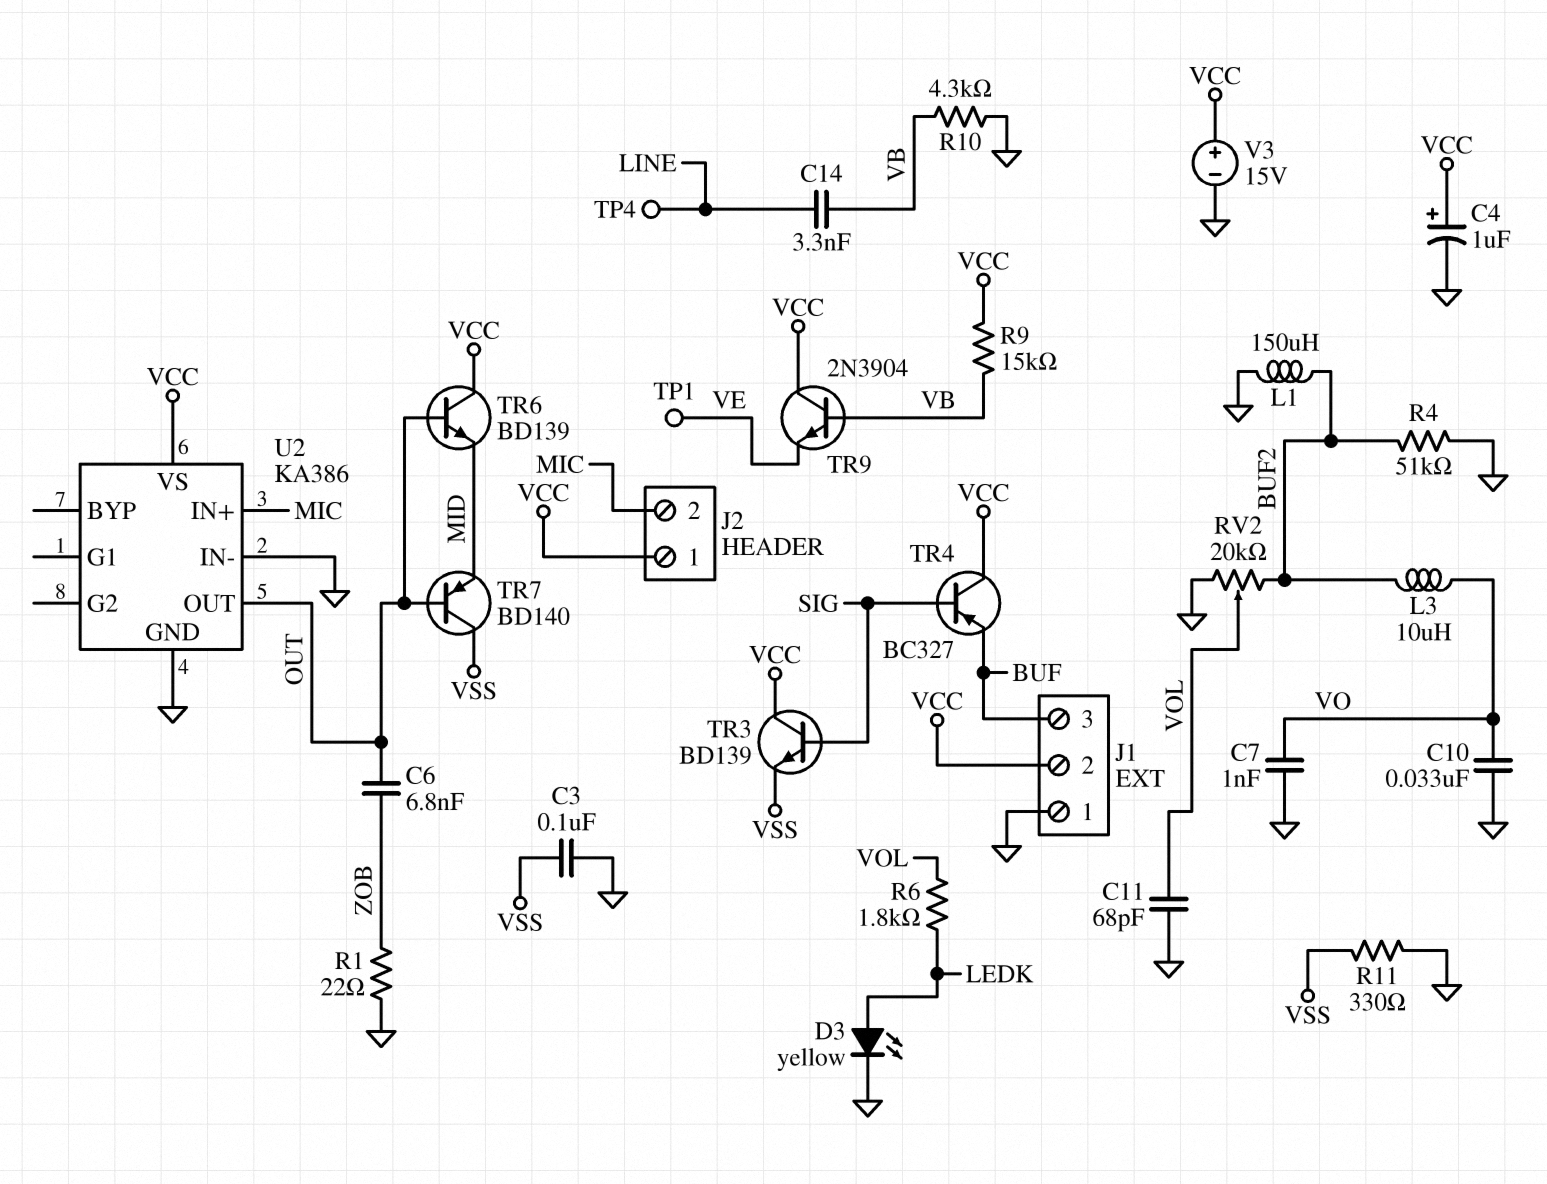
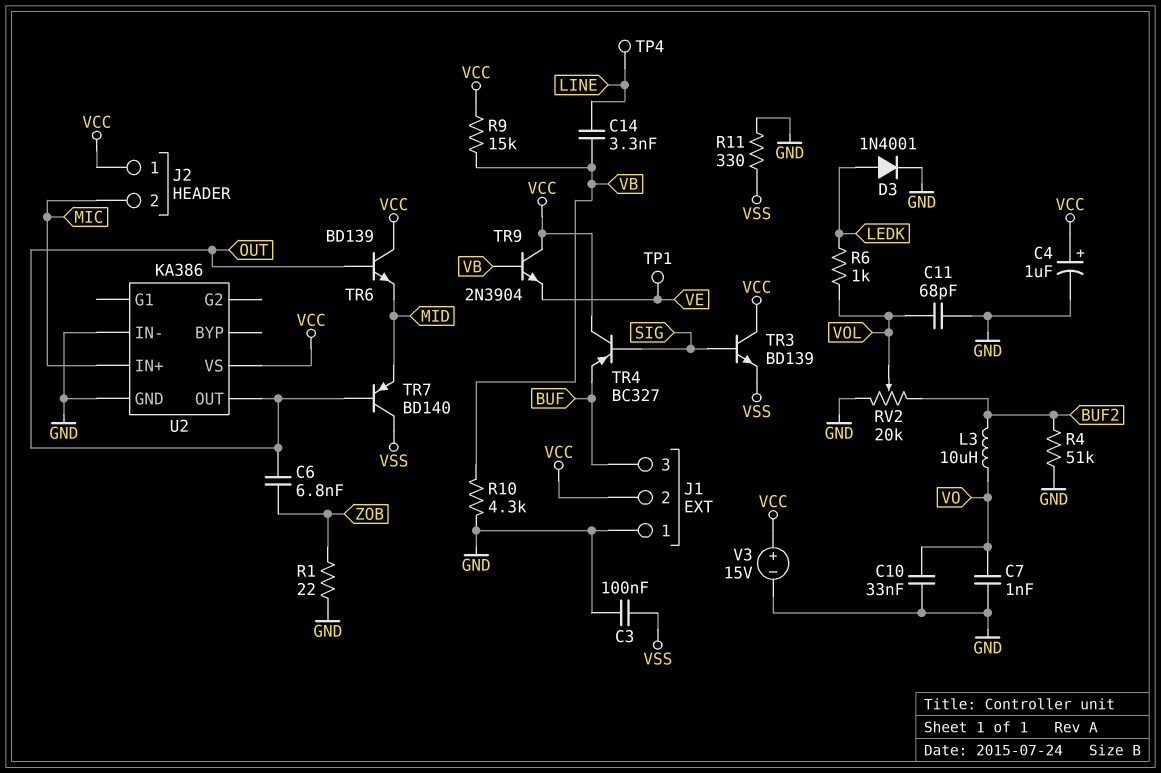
D3: LED yellow (A LEDK, K GND) -> diode 1N4001 (A LEDK, K GND)
L1: 150uH (BUF2, GND) -> none
R6: 1.8k (LEDK, VOL) -> 1k (LEDK, VOL)

